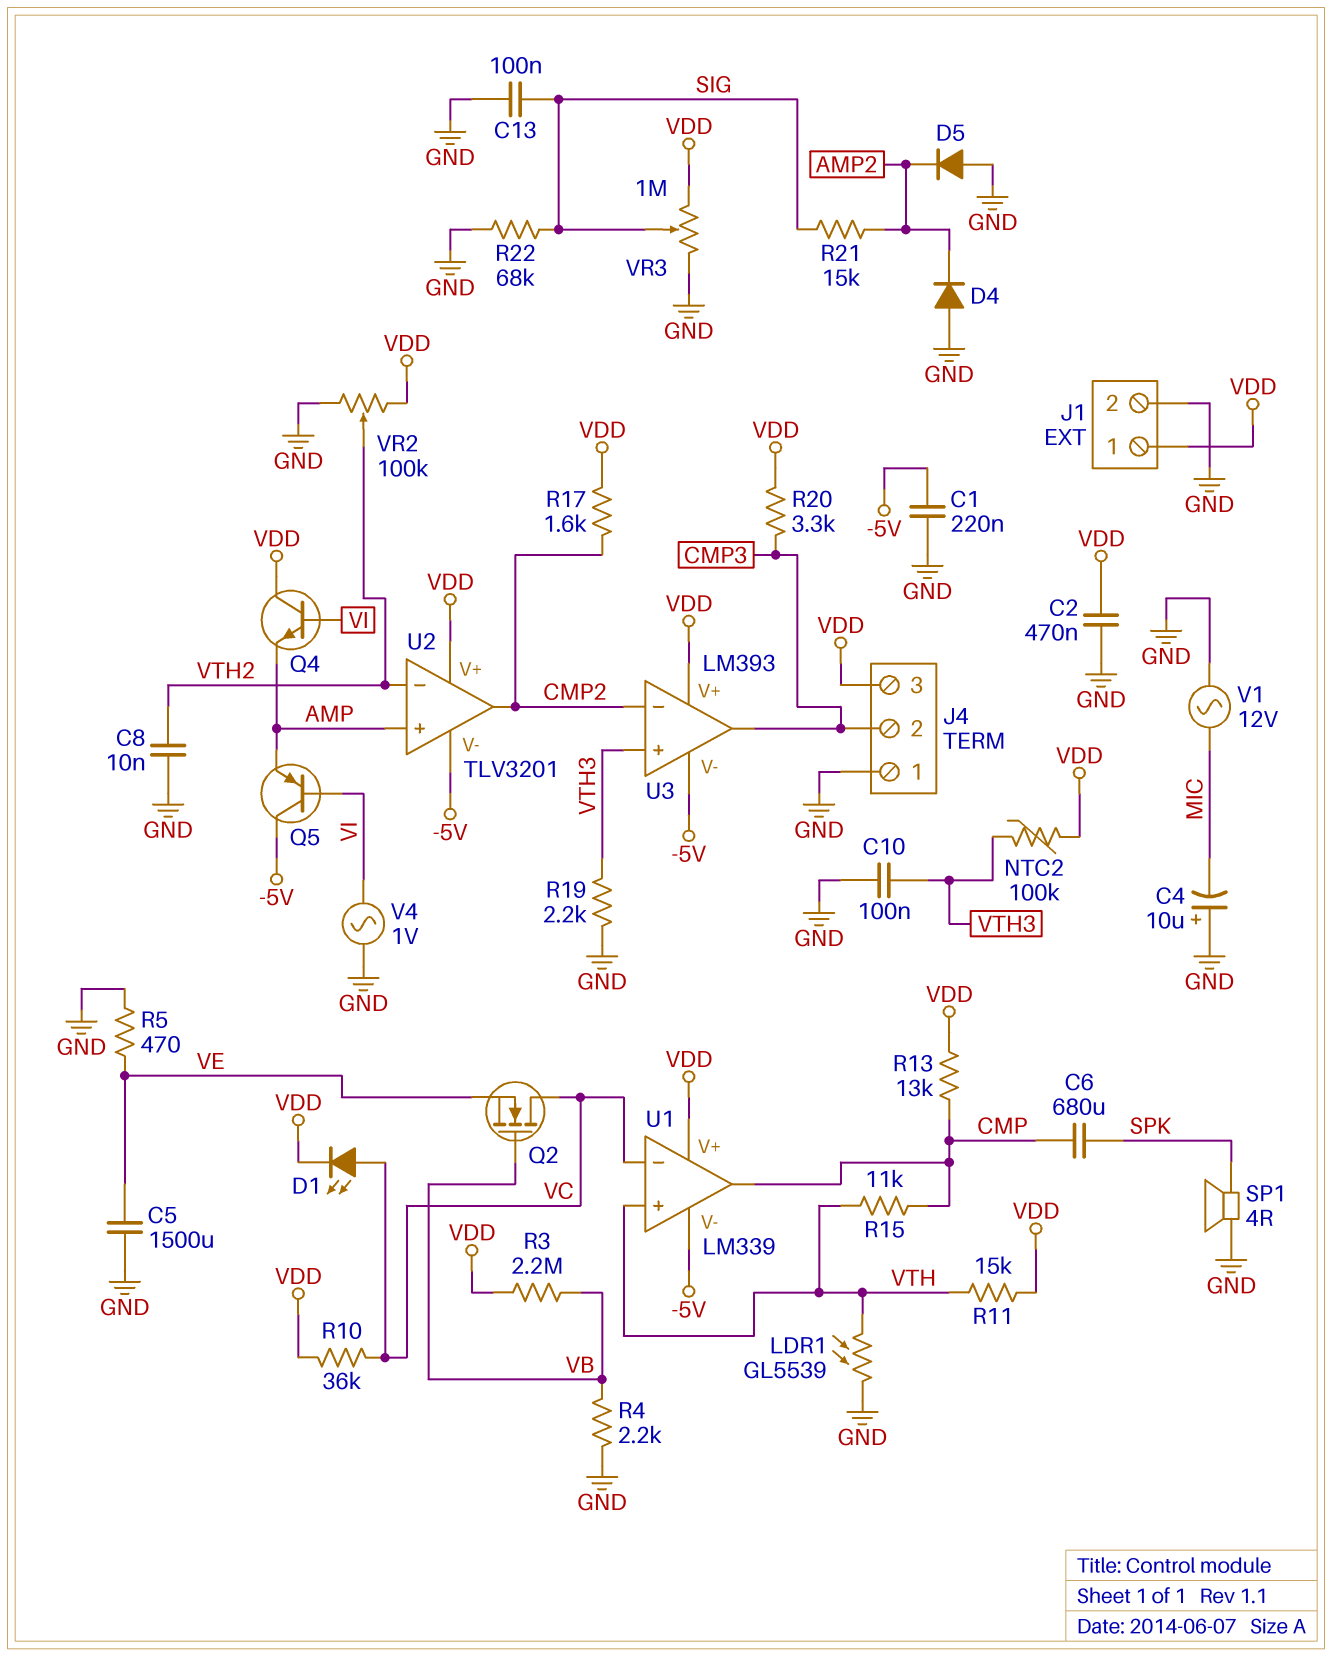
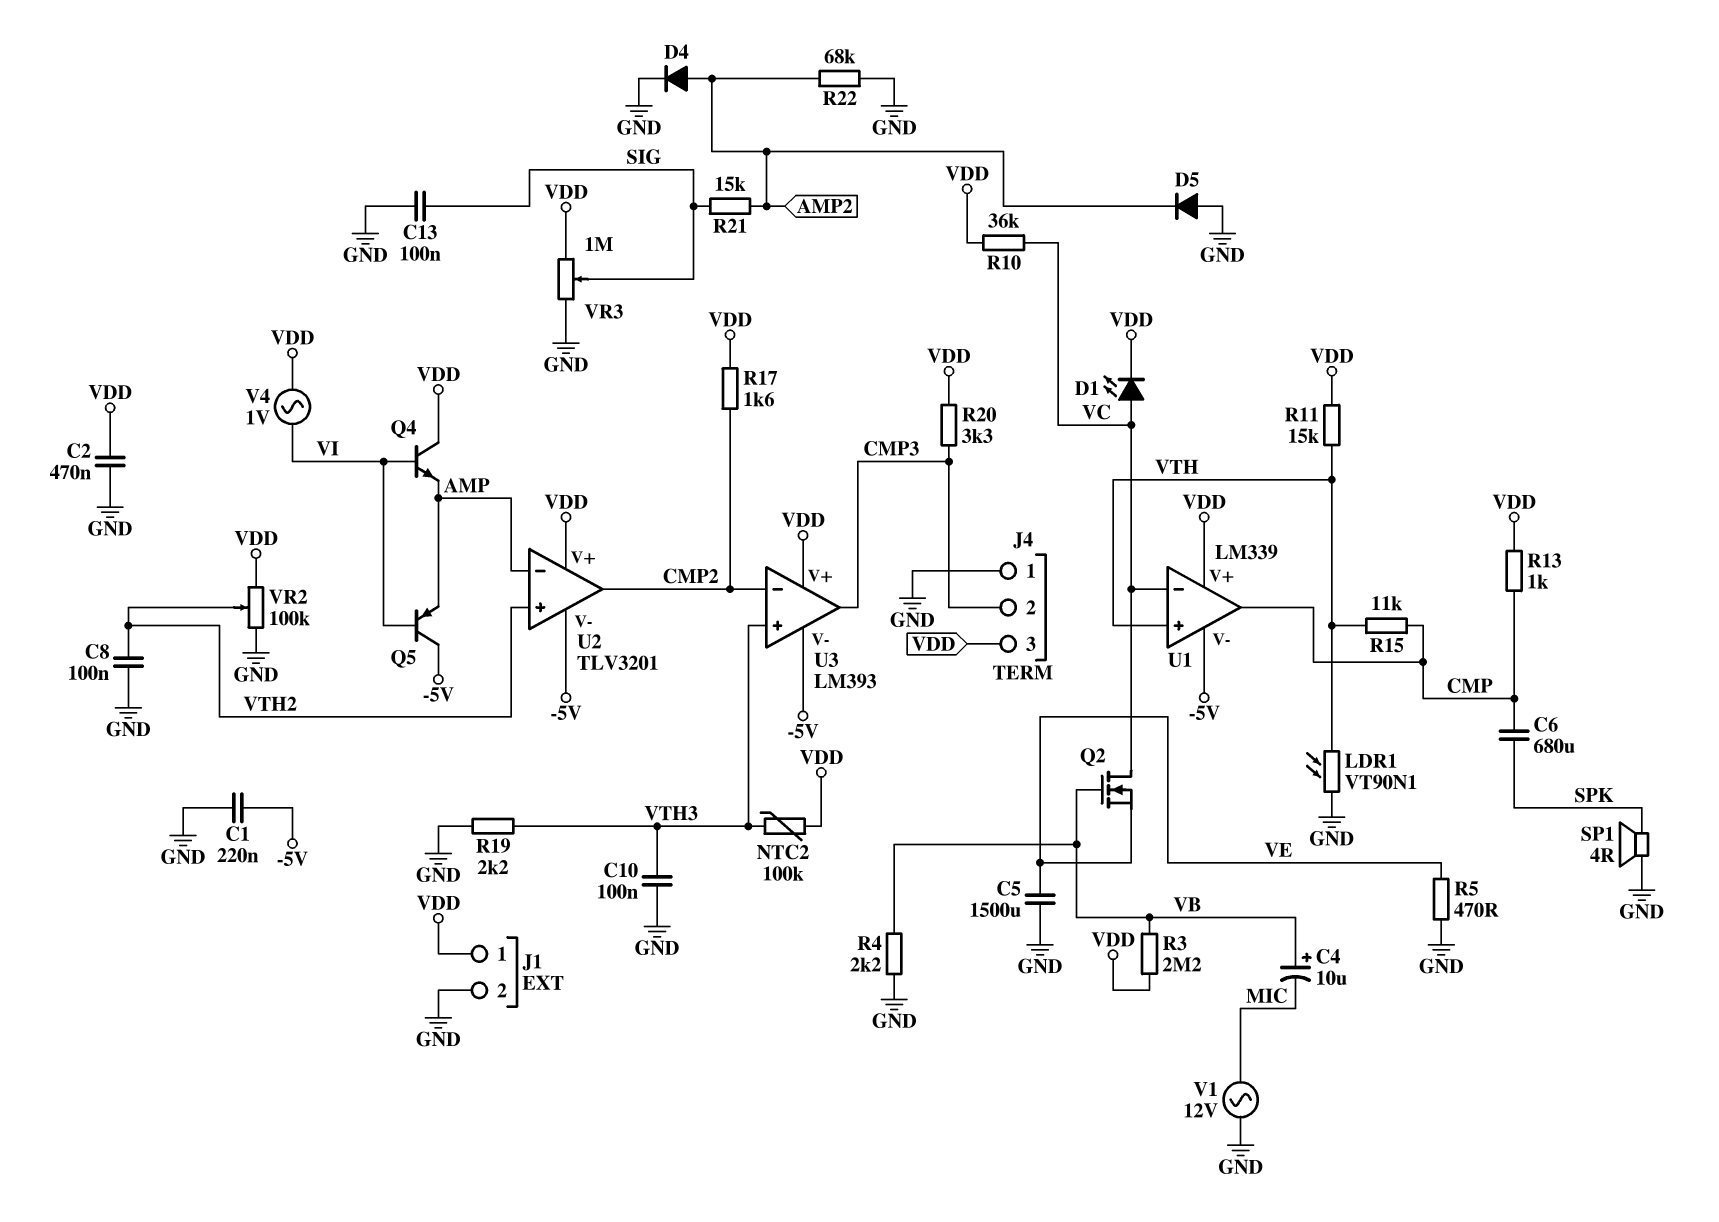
C4: 10uF (plus GND, minus MIC) -> 10uF (plus VB, minus MIC)
C8: 10nF (GND, VTH2) -> 100nF (GND, VTH2)
D4: diode (A GND, K AMP2) -> diode (A AMP2, K GND)
LDR1: GL5539 (GND, VTH) -> VT90N1 (GND, VTH)
R13: 13k (CMP, VDD) -> 1k (CMP, VDD)
R22: 68k (GND, SIG) -> 68k (AMP2, GND)
U2 pin in+: AMP -> VTH2
U2 pin in-: VTH2 -> AMP
V4: AC 1V (GND, VI) -> AC 1V (VDD, VI)

